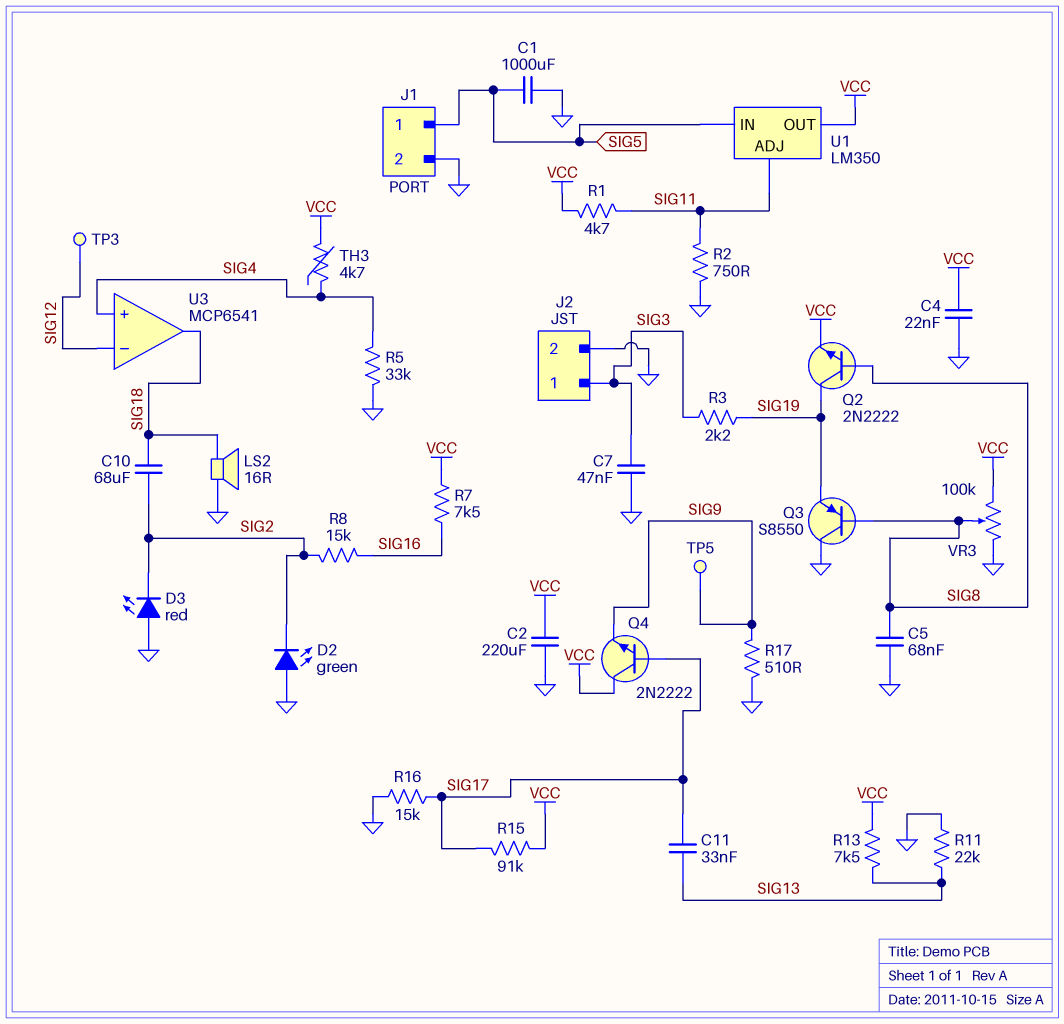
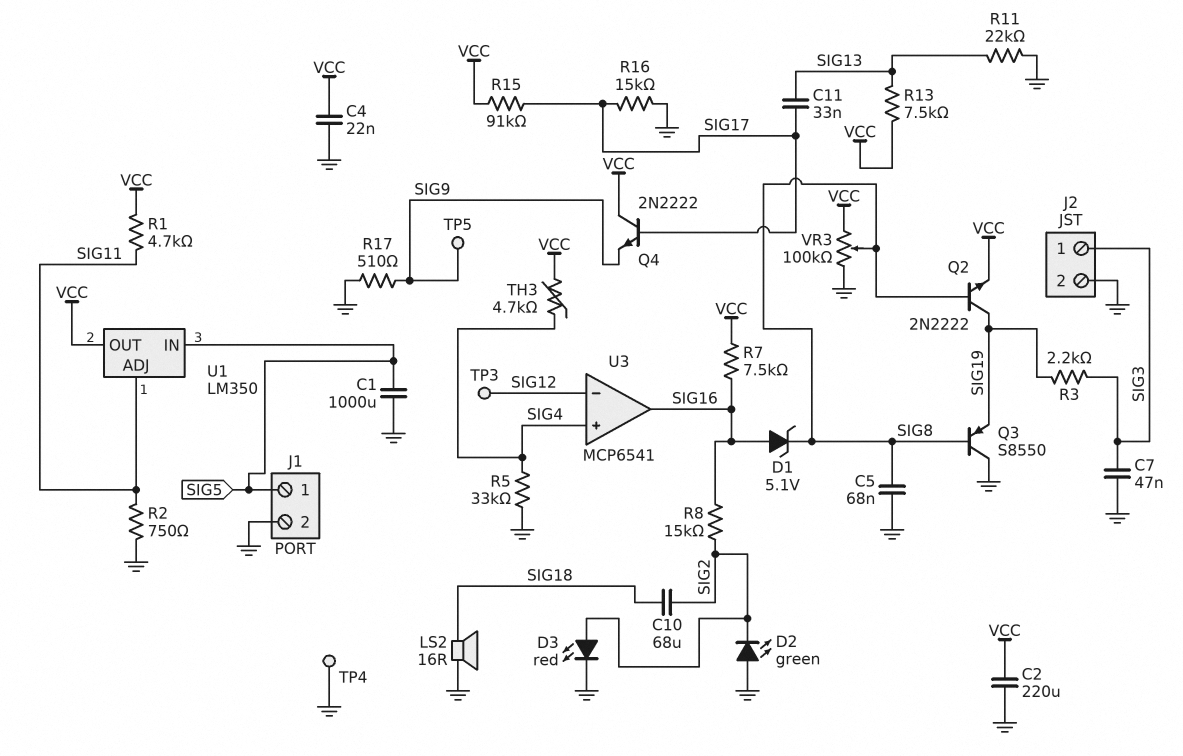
D1: none -> zener 5.1V (A SIG16, K SIG8)
D3: LED red (A GND, K SIG2) -> LED red (A SIG2, K GND)
TP4: none -> test point (GND)
U3 pin out: SIG18 -> SIG16

